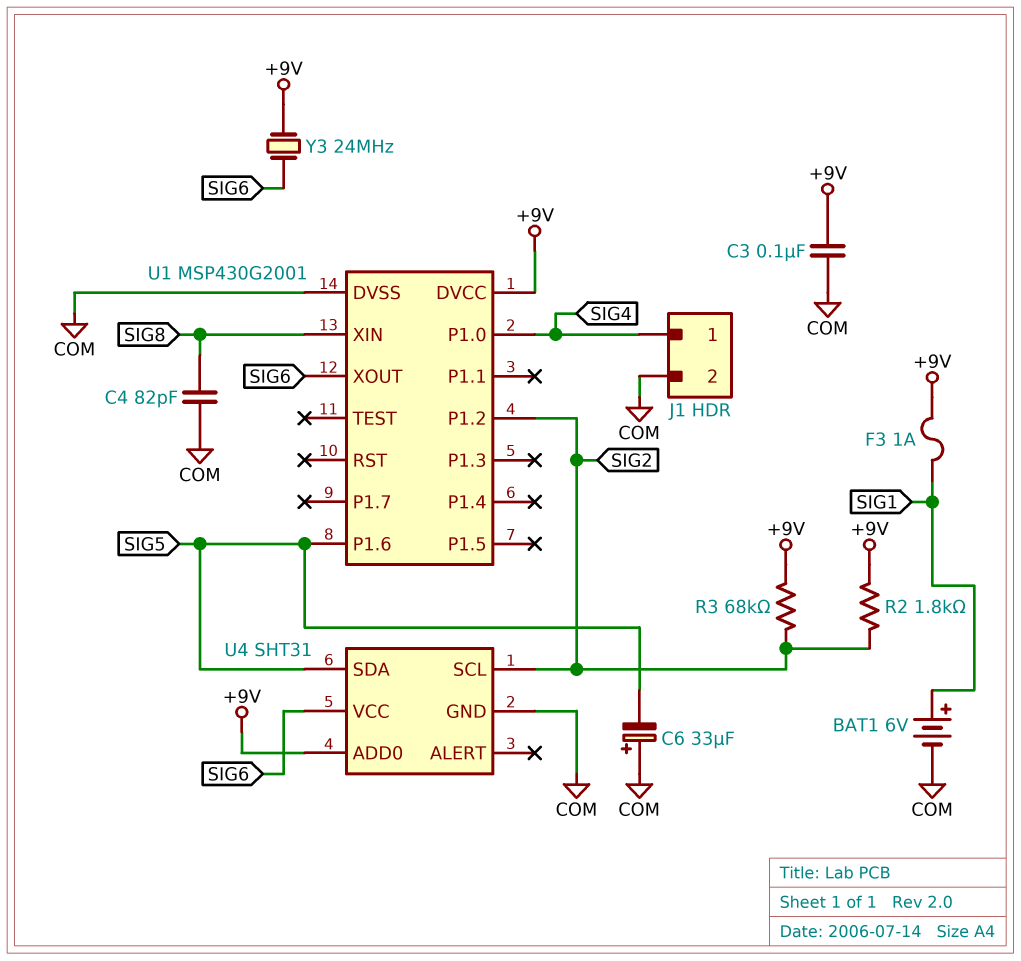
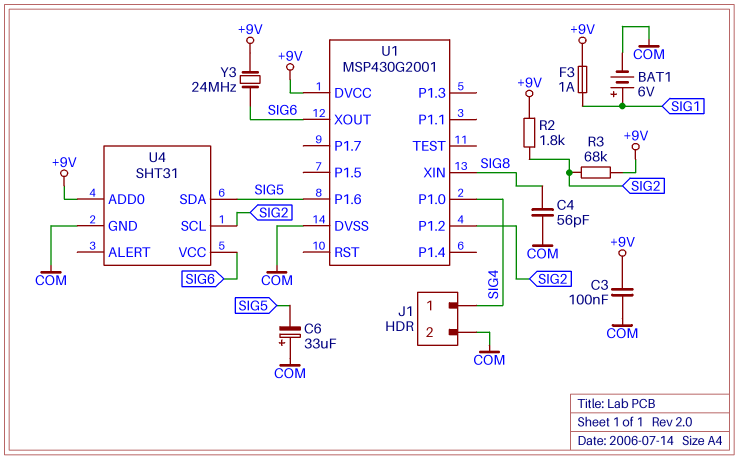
C4: 82pF (COM, SIG8) -> 56pF (COM, SIG8)

